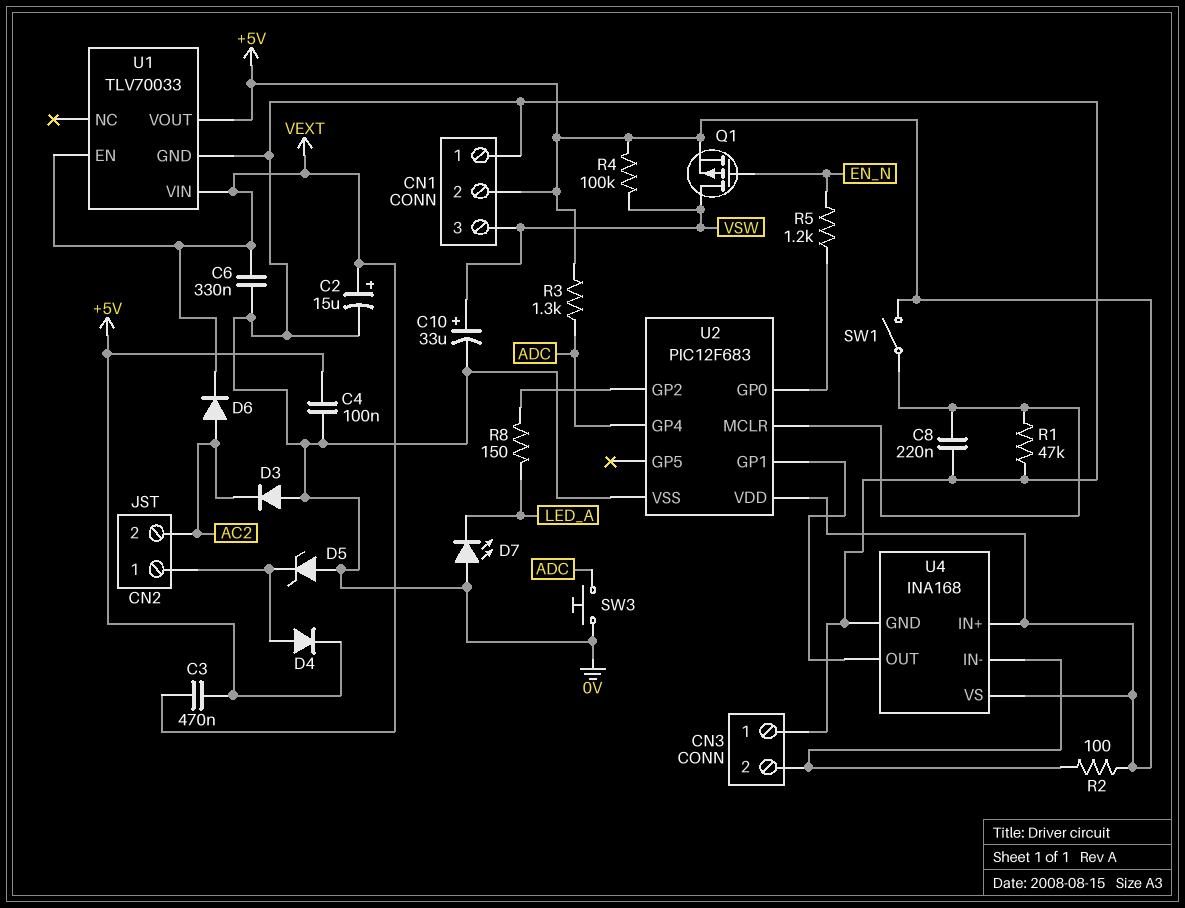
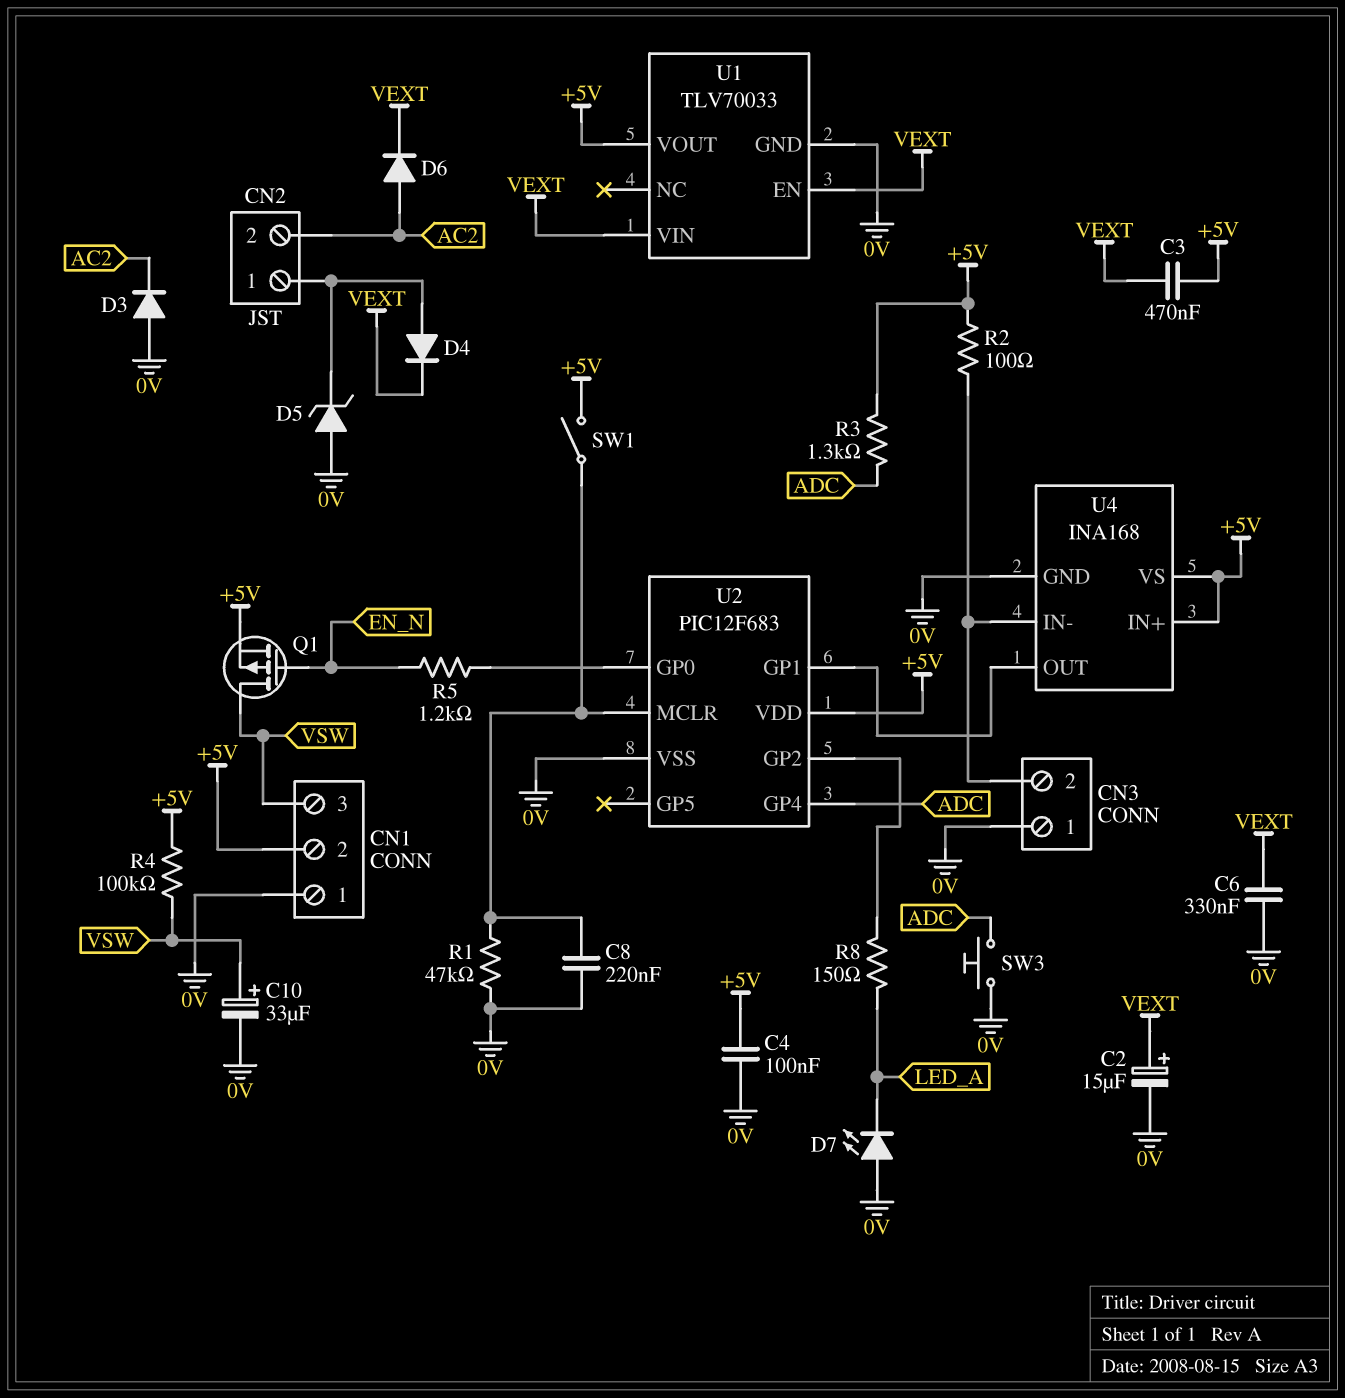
D4: diode (A CN2/1, K +5V) -> diode (A CN2/1, K VEXT)

